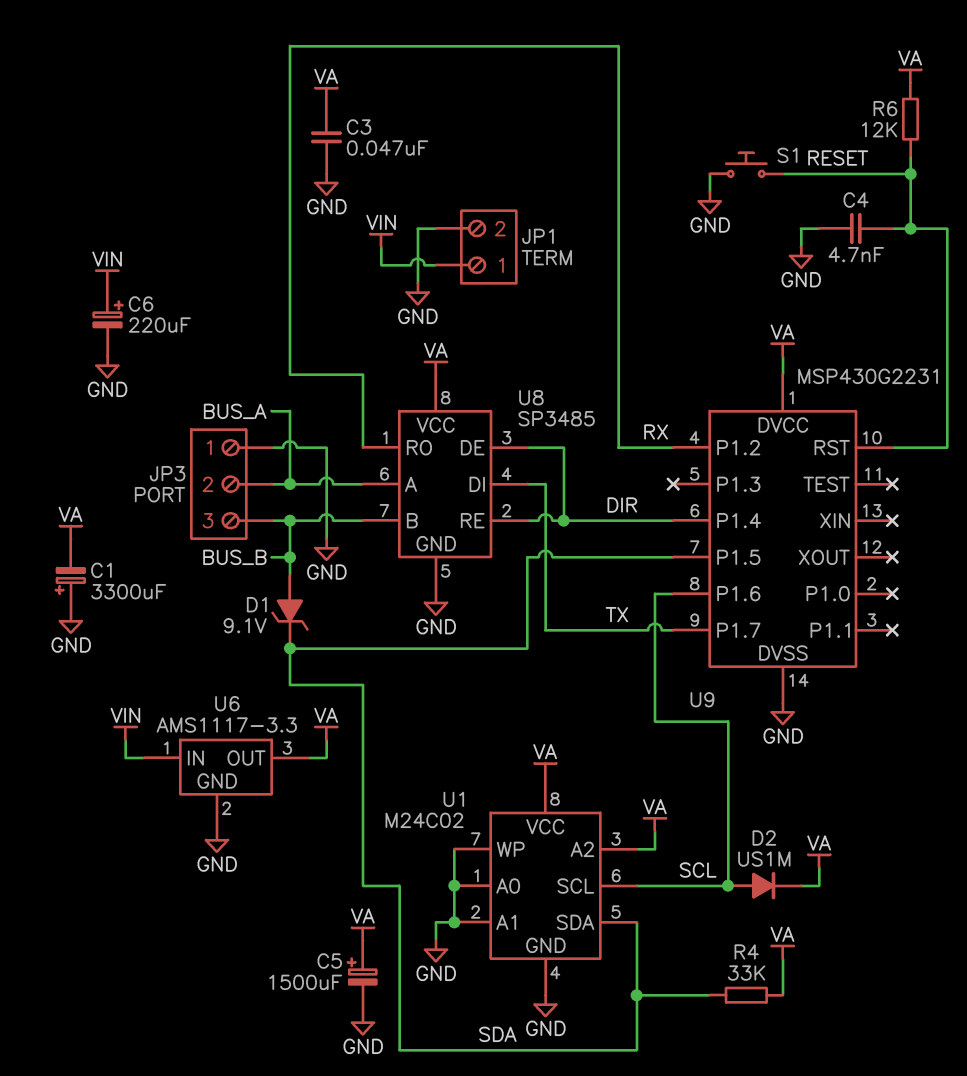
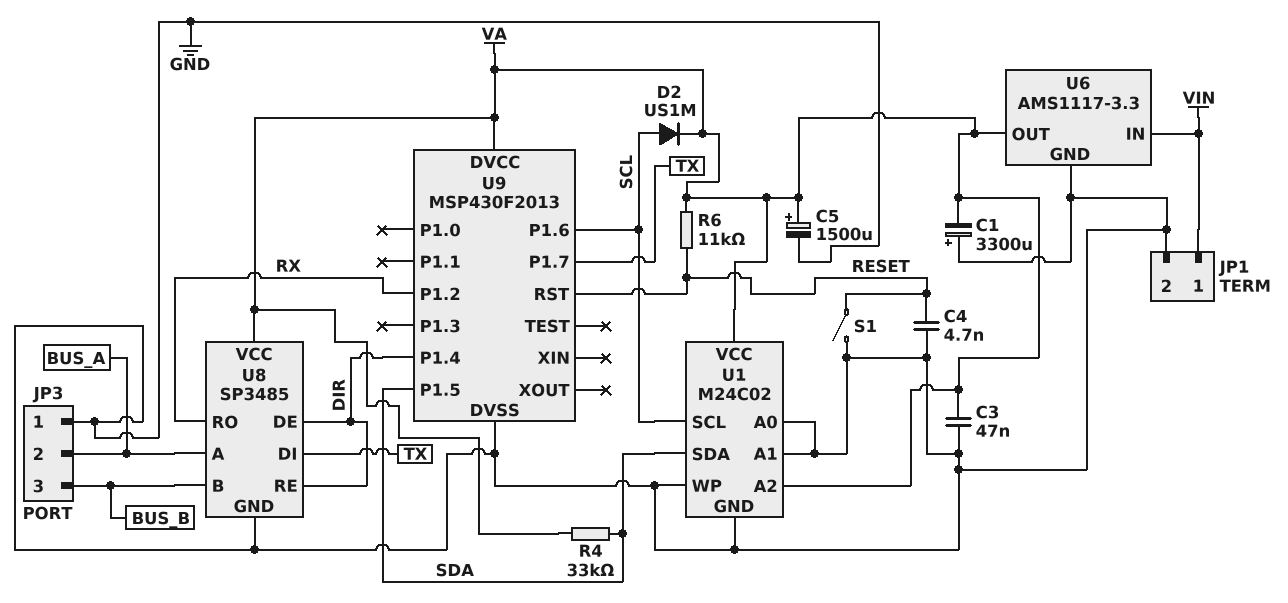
C6: 220uF (plus VIN, minus GND) -> none
D1: zener 9.1V (A BUS_B, K SDA) -> none
R6: 12k (RESET, VA) -> 11k (RESET, VA)
S1: button (GND, RESET) -> switch (GND, RESET)
U9: MSP430G2231 -> MSP430F2013

